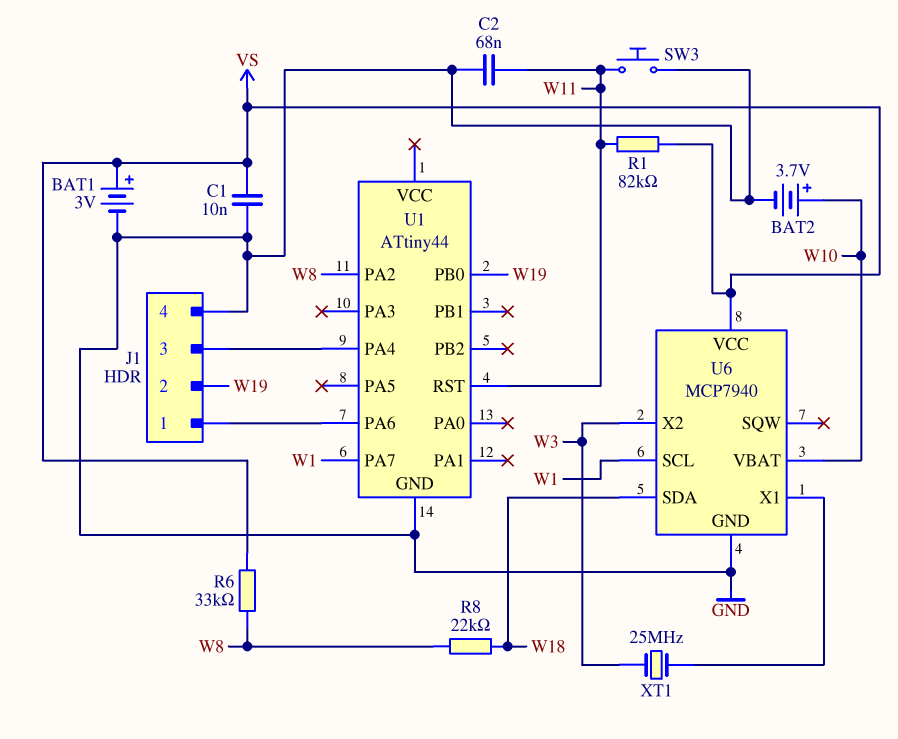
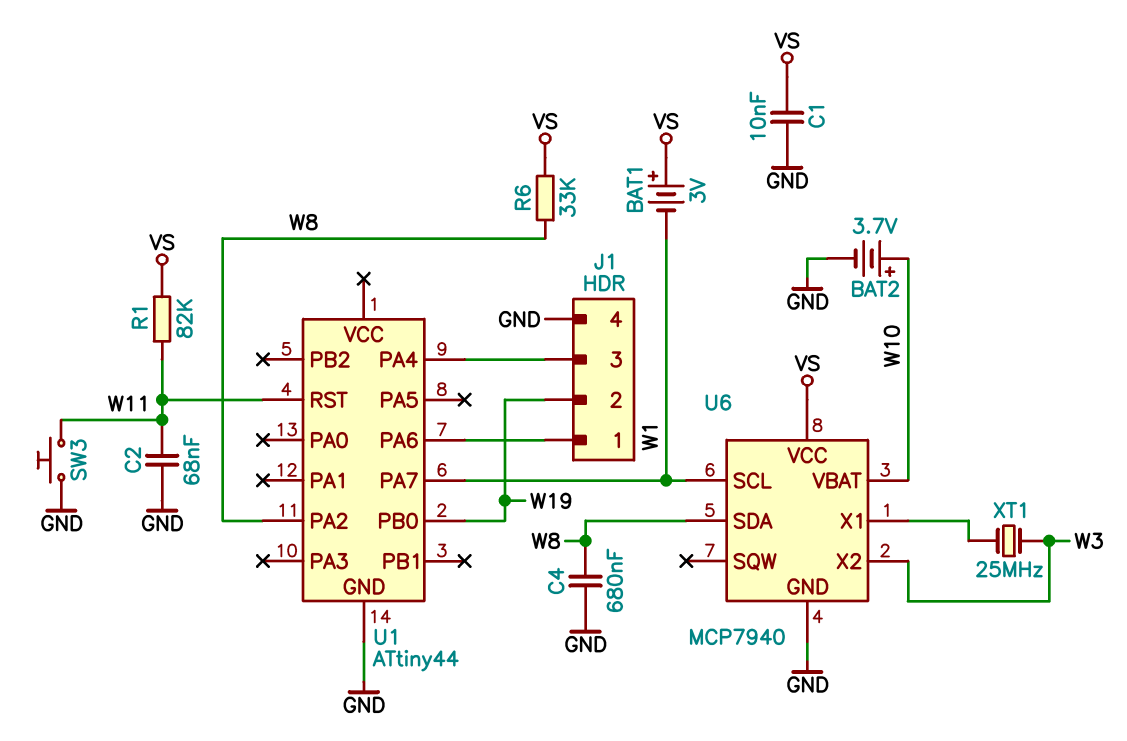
BAT1: 3V (plus VS, minus GND) -> 3V (plus VS, minus W1)
C4: none -> 680nF (GND, W8)
R8: 22k (W8, W18) -> none
U6 pin SDA: W18 -> W8

